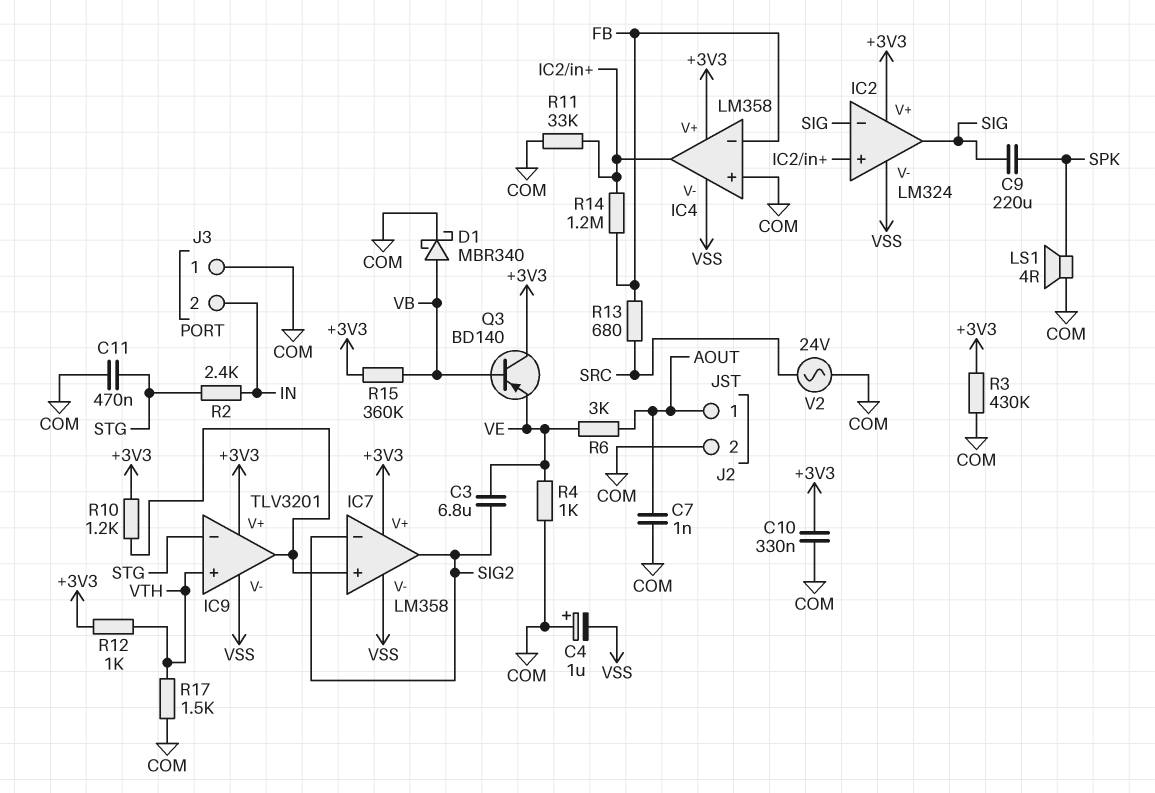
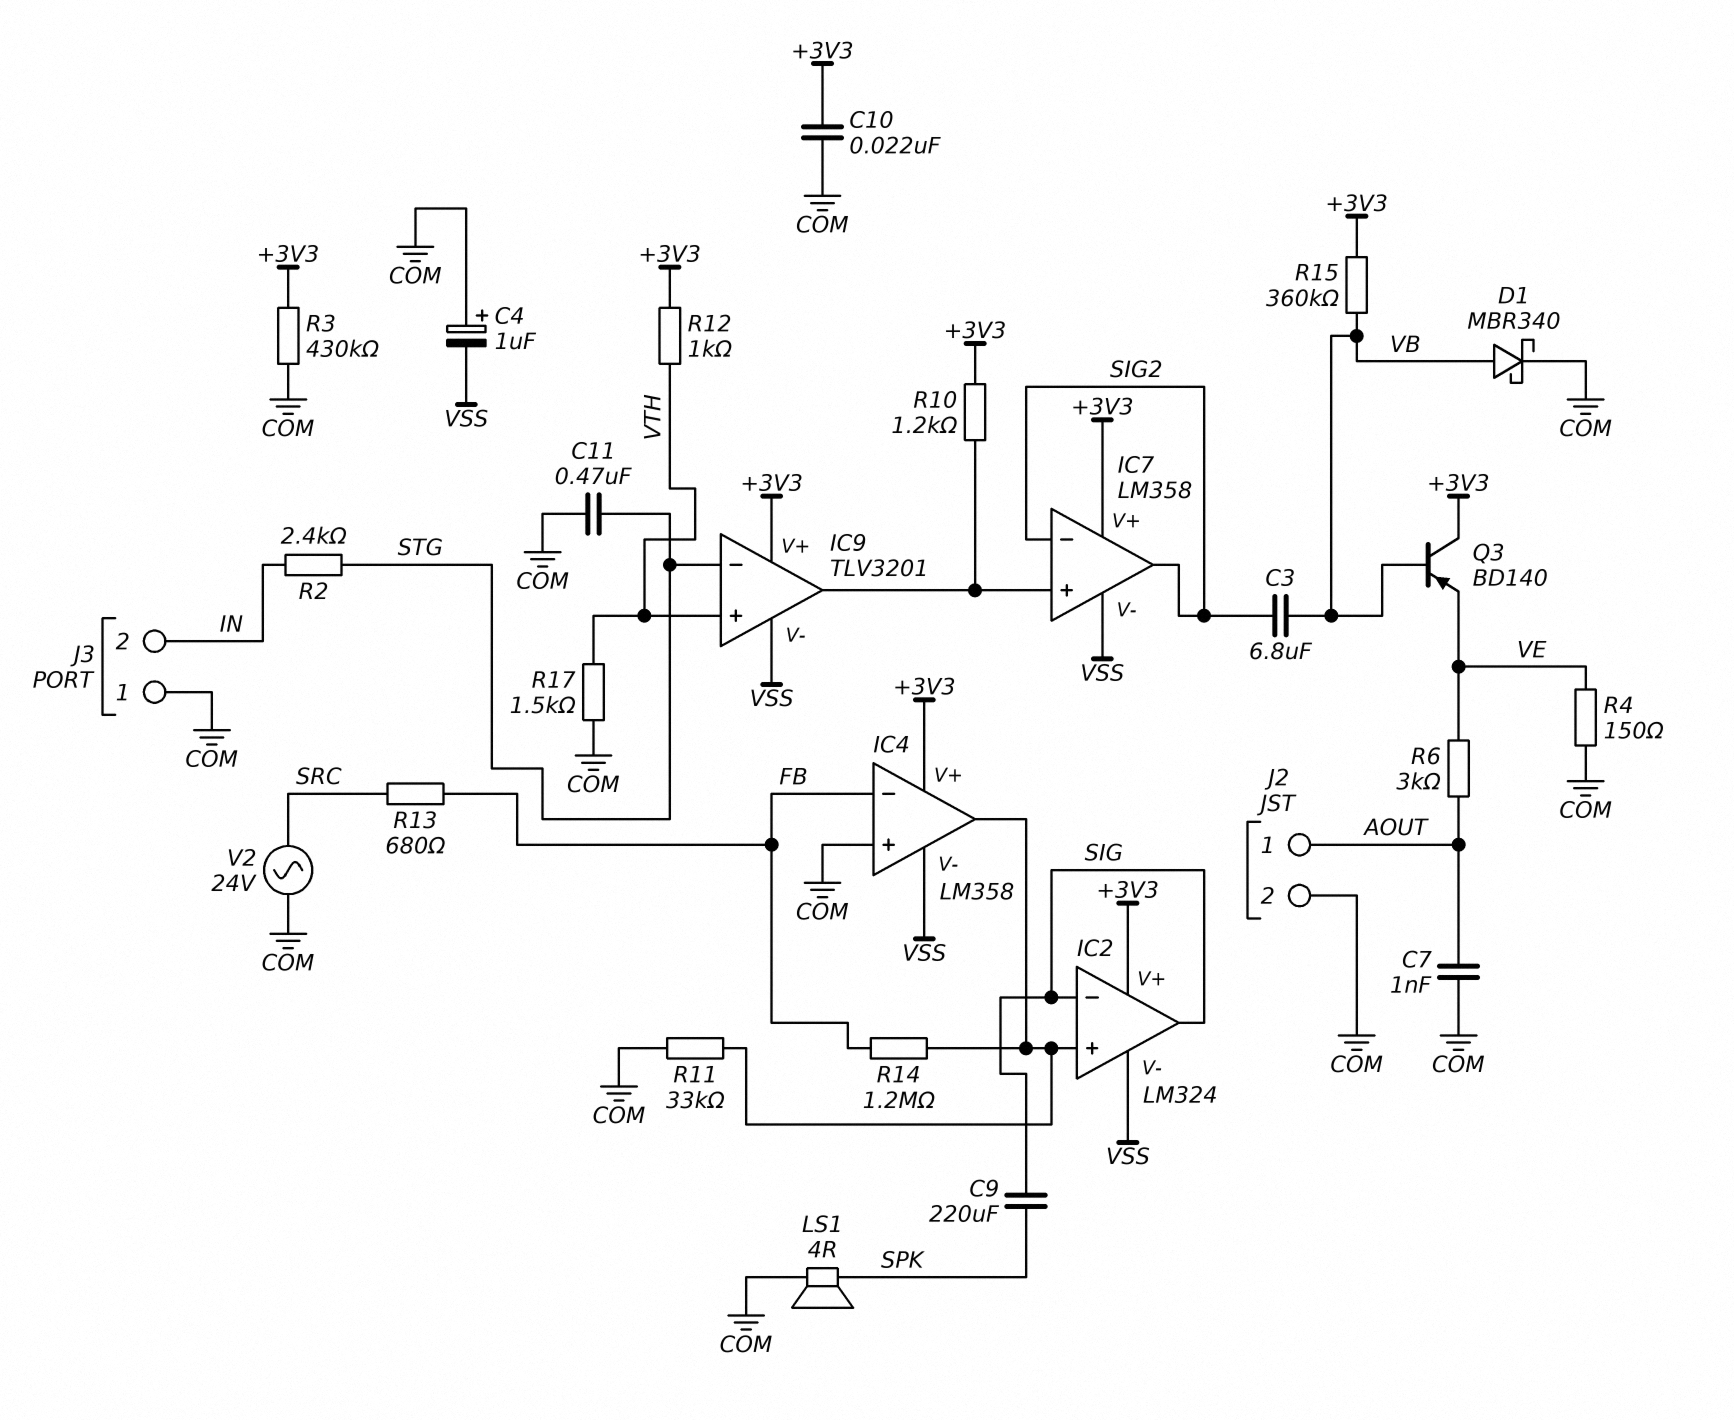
C3: 6.8uF (SIG2, VE) -> 6.8uF (SIG2, VB)
C10: 330nF (+3V3, COM) -> 22nF (+3V3, COM)
R4: 1k (COM, VE) -> 150 (COM, VE)

